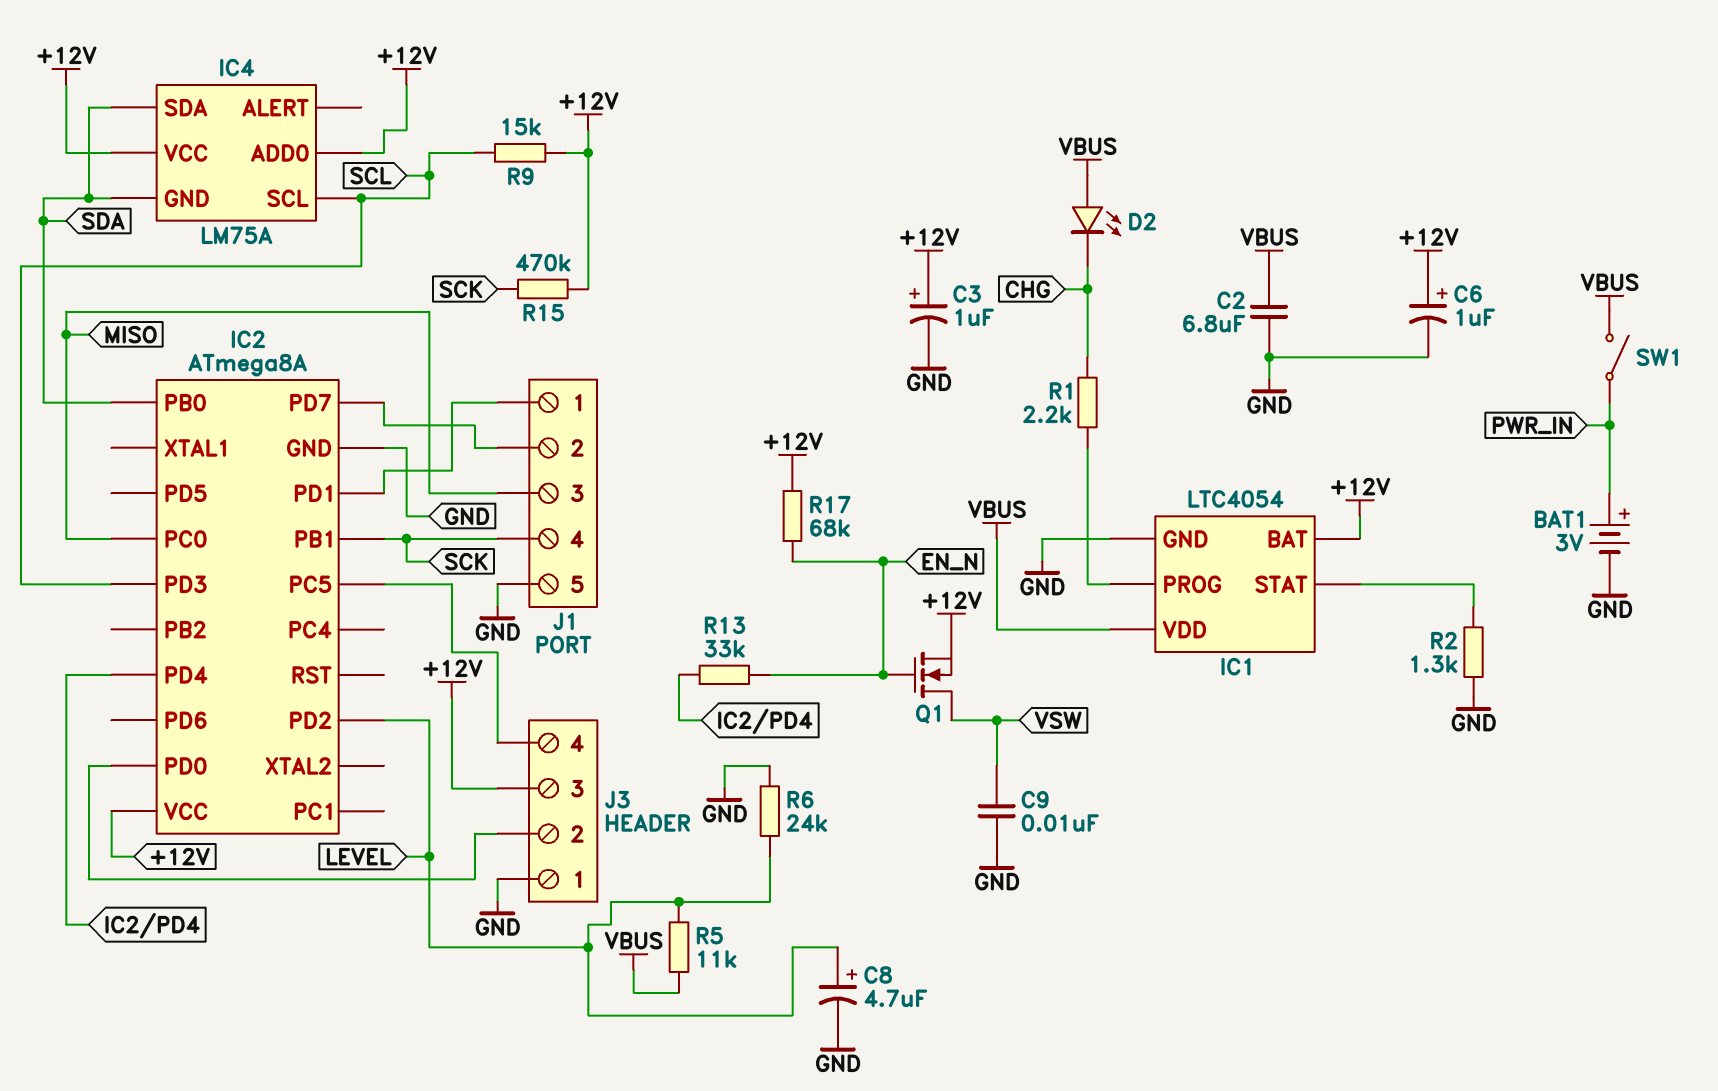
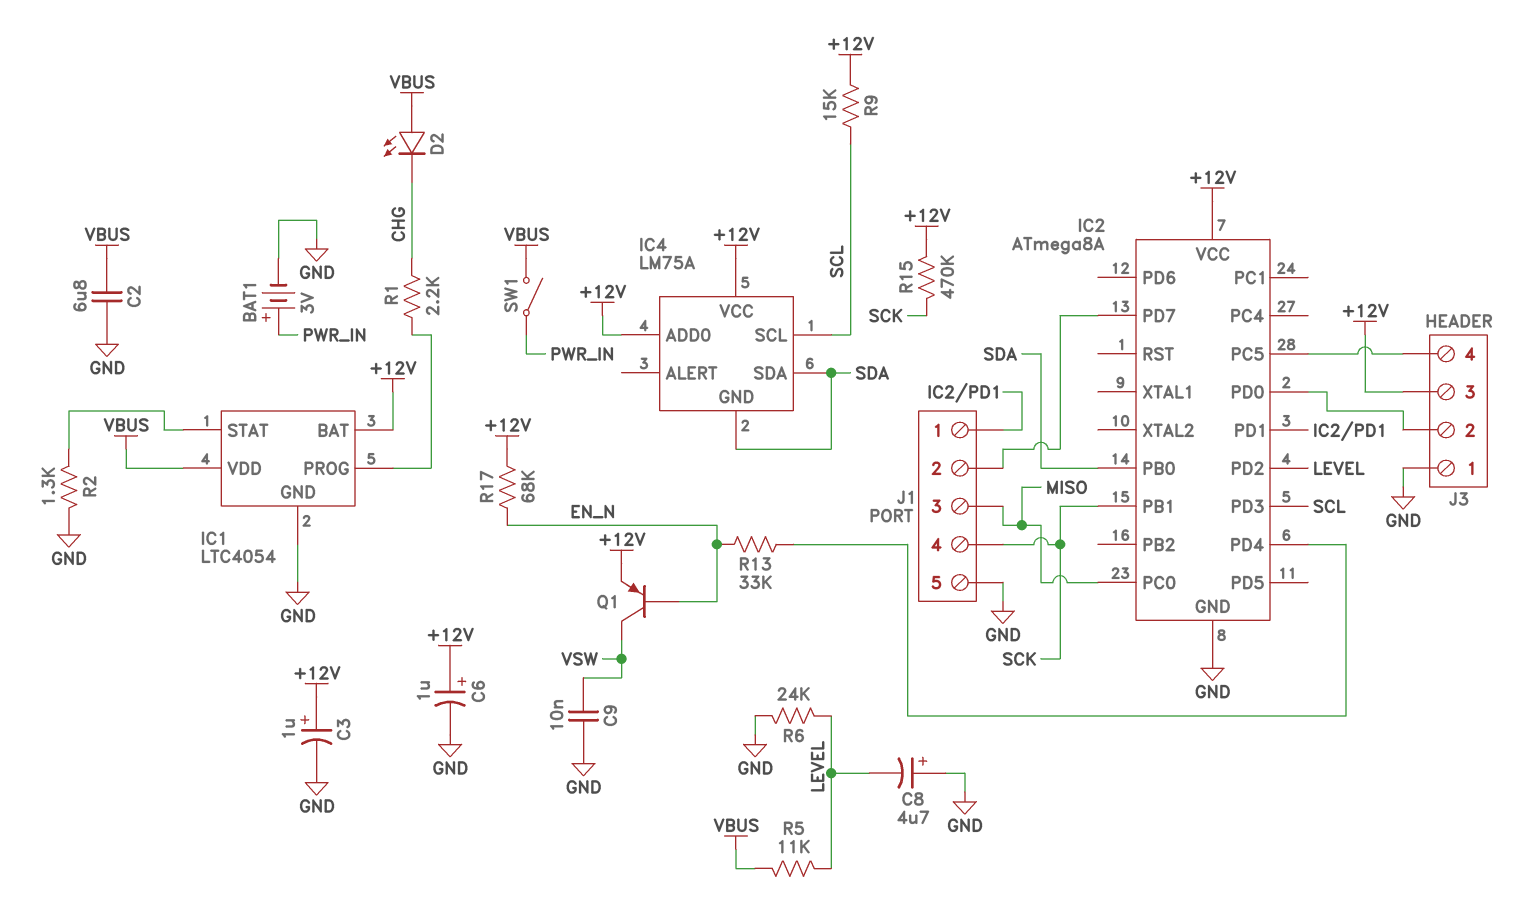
C8: 4.7uF (plus LEVEL, minus GND) -> 4.7uF (plus GND, minus LEVEL)
Q1: NMOS (G EN_N, D VSW, S +12V) -> PNP (B EN_N, C VSW, E +12V)

